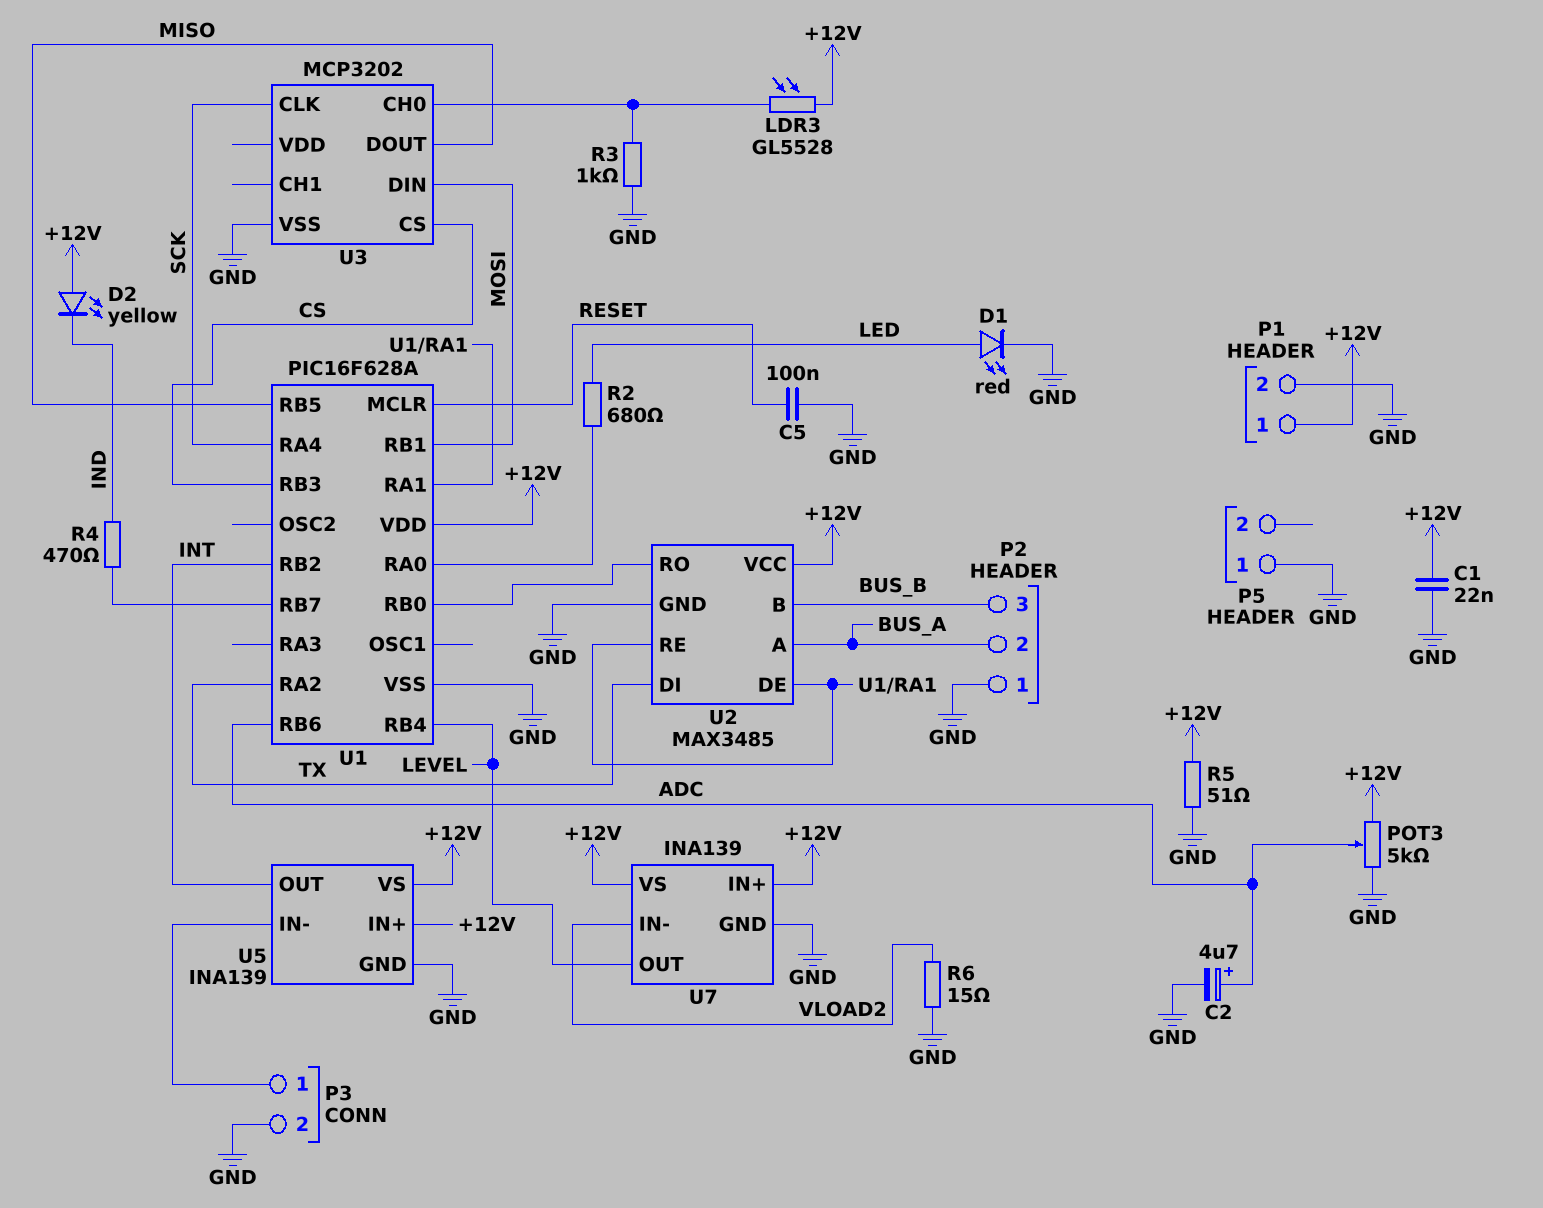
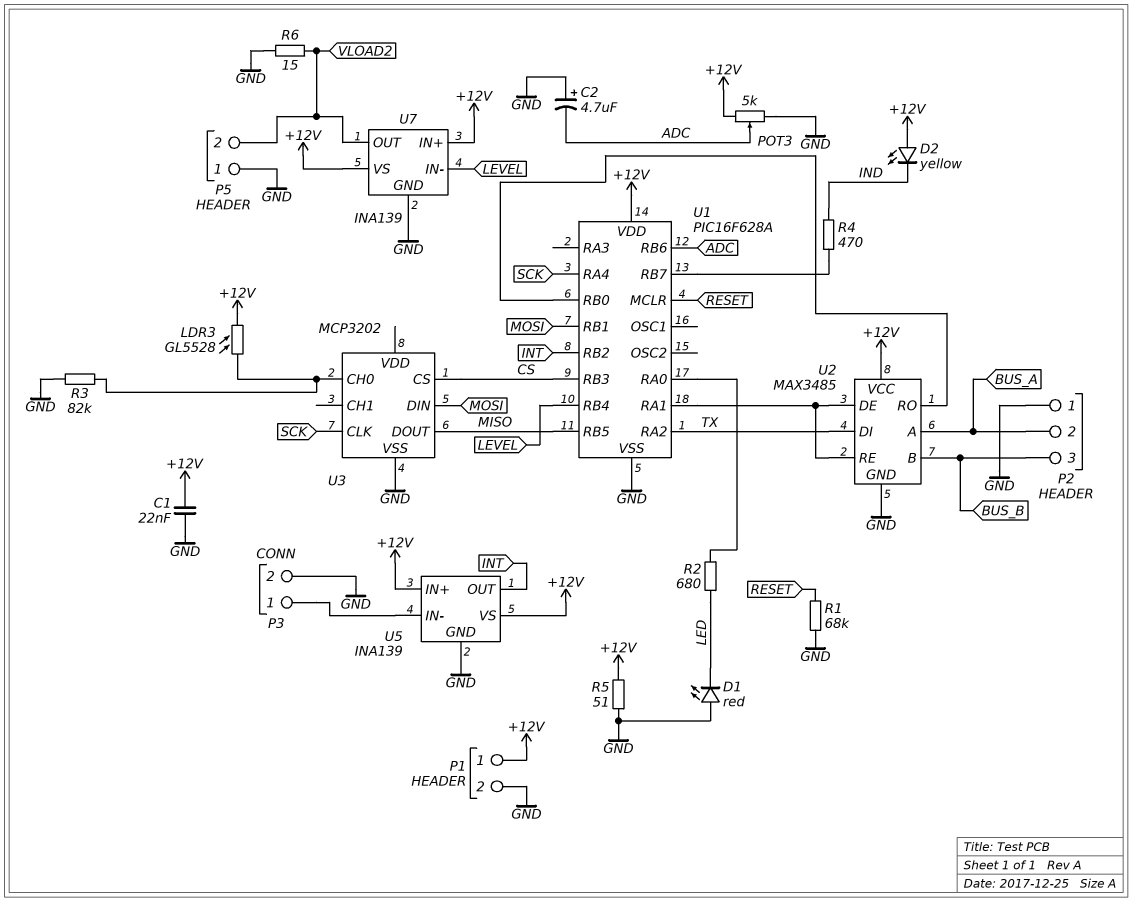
C2: 4.7uF (plus ADC, minus GND) -> 4.7uF (plus GND, minus ADC)
C5: 100nF (GND, RESET) -> none
D1: LED red (A LED, K GND) -> LED red (A GND, K LED)
P5 pin 2: none -> VLOAD2
R1: none -> 68k (GND, RESET)
R3: 1k (GND, U3/CH0) -> 82k (GND, U3/CH0)
U7 pin IN-: VLOAD2 -> LEVEL
U7 pin OUT: LEVEL -> VLOAD2

